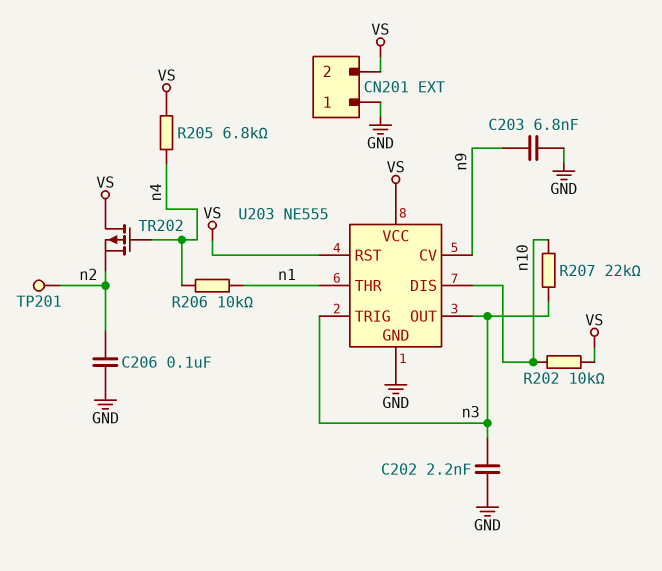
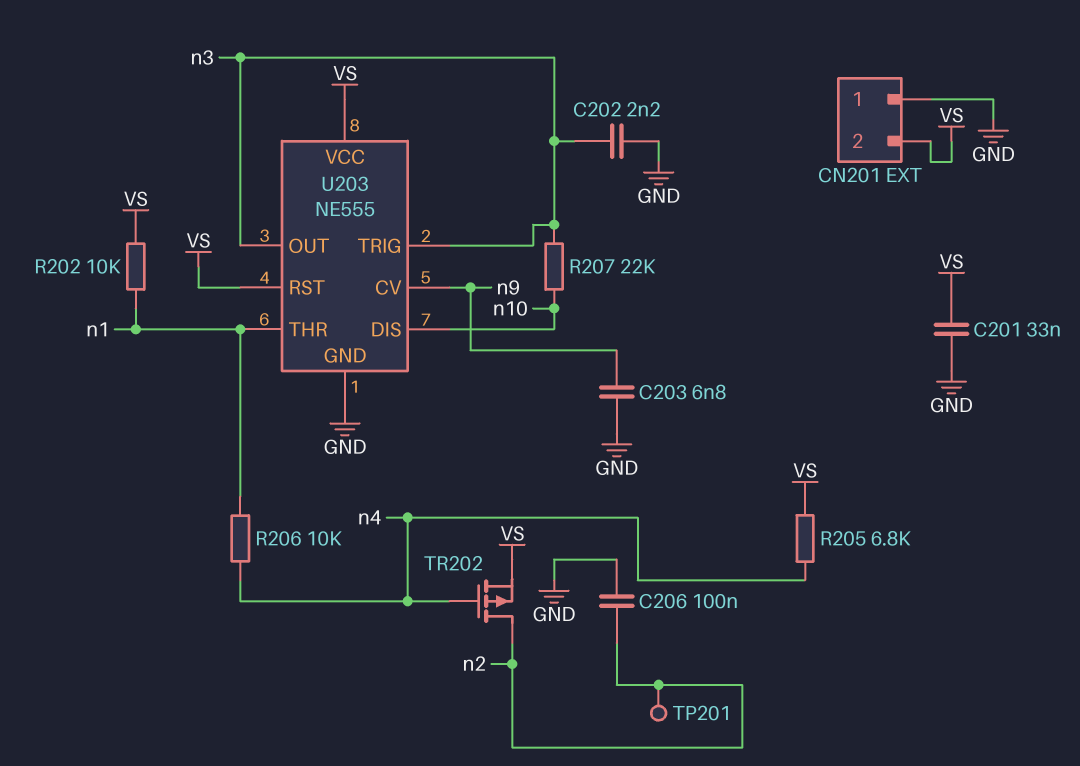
C201: none -> 33nF (GND, VS)
R202: 10k (VS, n10) -> 10k (VS, n1)
TR202: PMOS (G n4, D VS, S n2) -> PMOS (G n4, D n2, S VS)

